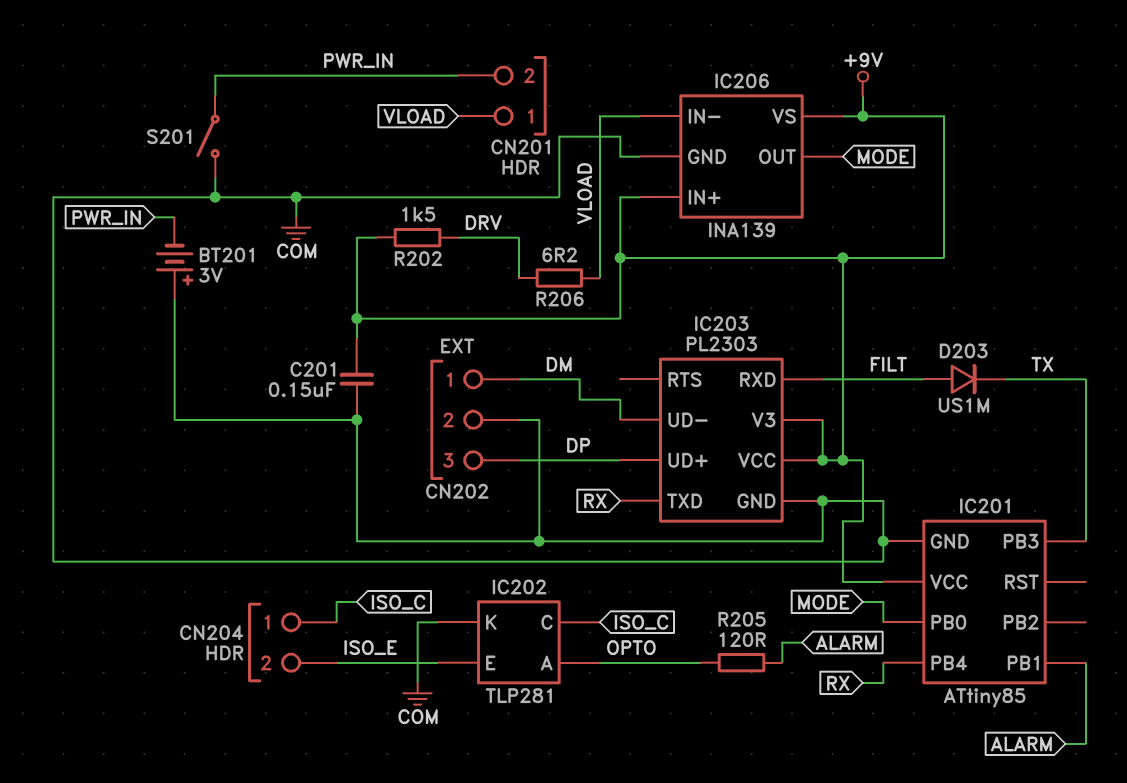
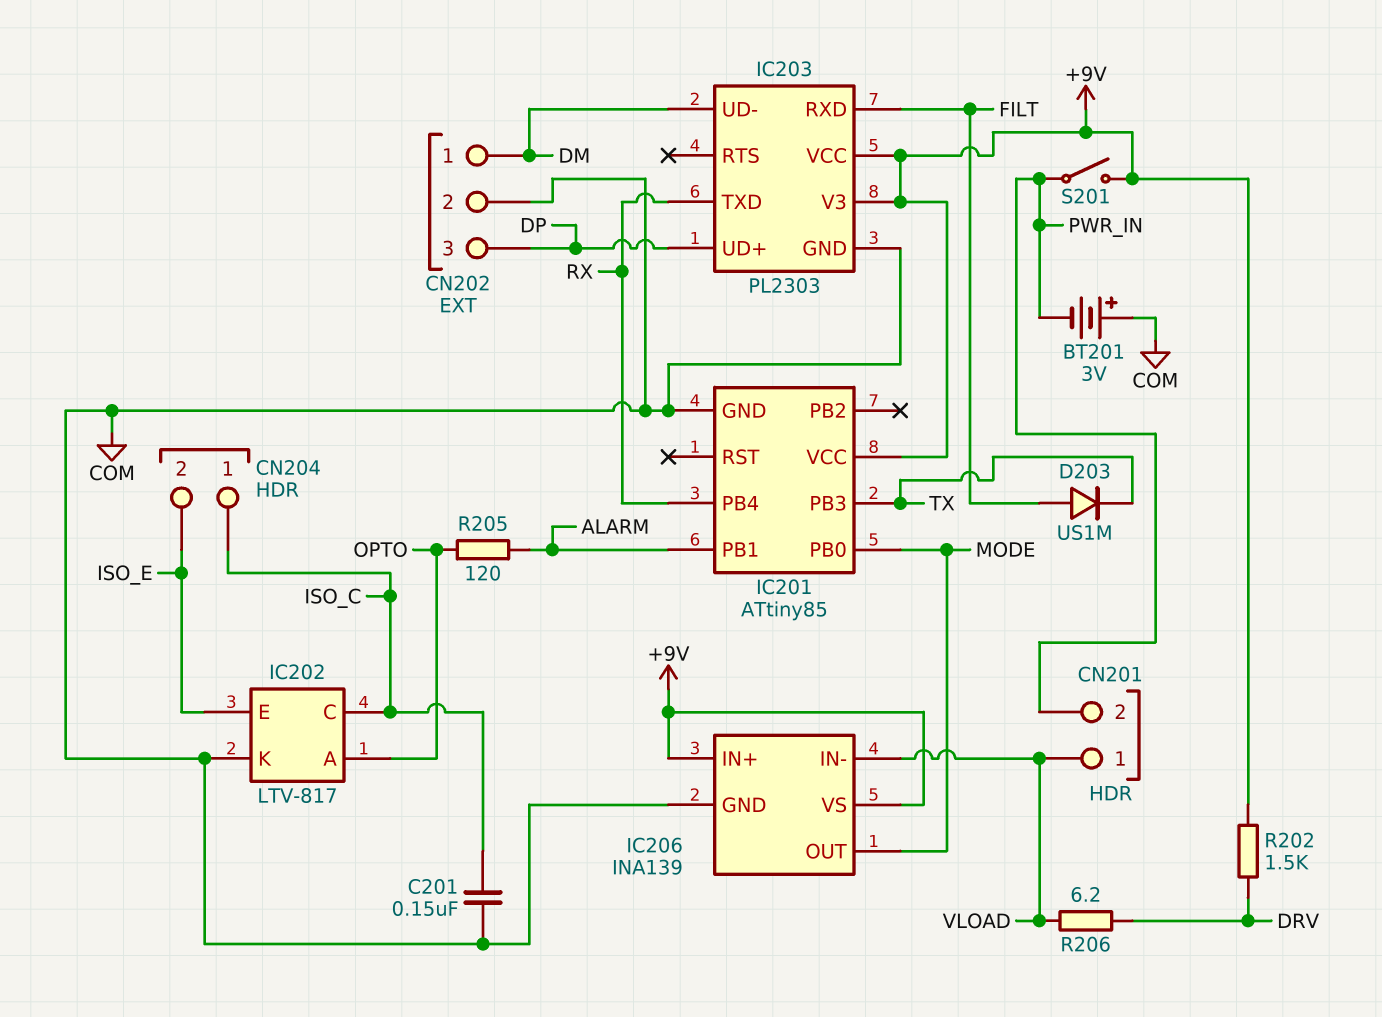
C201: 150nF (+9V, COM) -> 150nF (COM, ISO_C)
IC202: TLP281 -> LTV-817
S201: switch (COM, PWR_IN) -> switch (+9V, PWR_IN)

